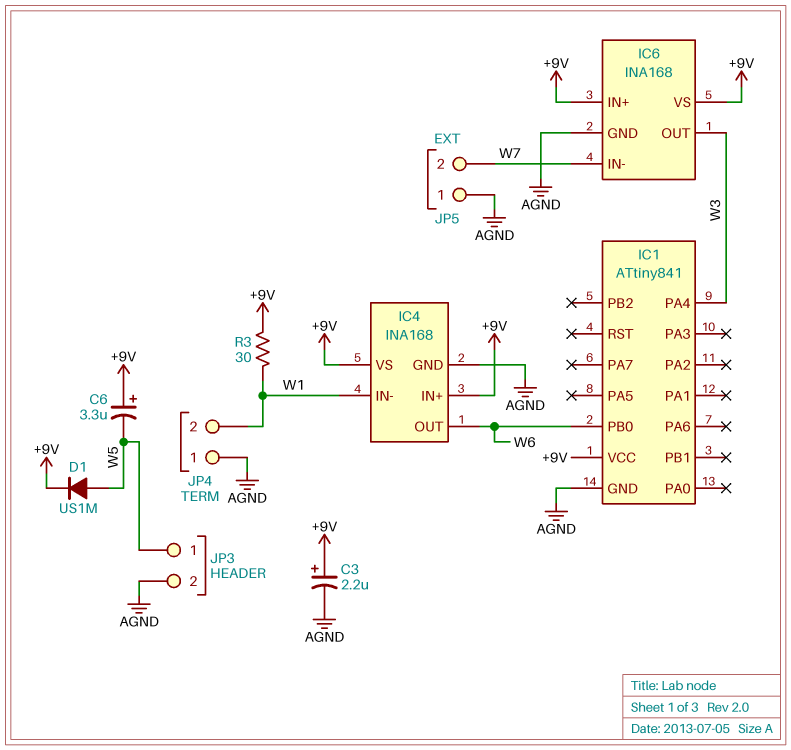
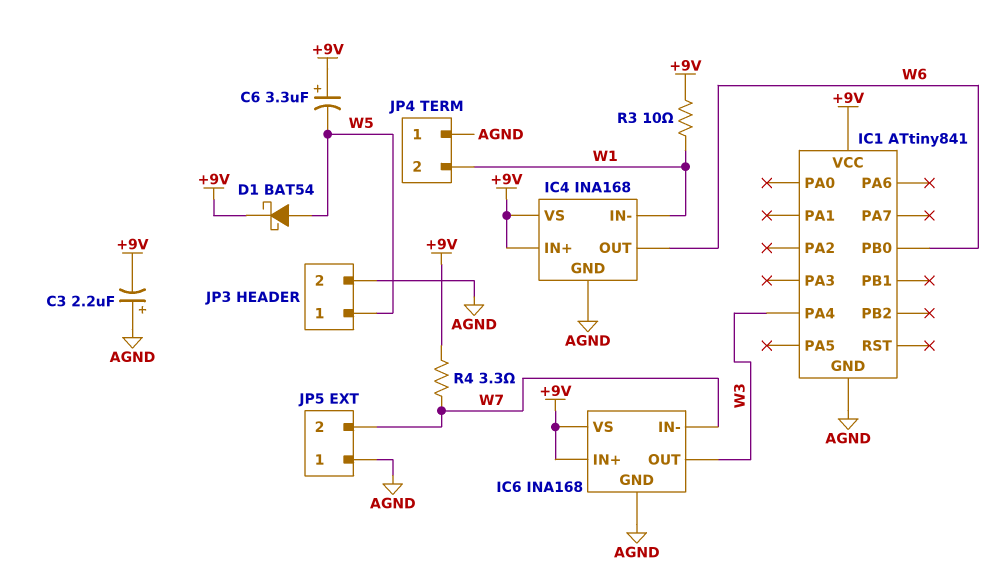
C3: 2.2uF (plus +9V, minus AGND) -> 2.2uF (plus AGND, minus +9V)
D1: diode US1M (A W5, K +9V) -> schottky BAT54 (A W5, K +9V)
R3: 30 (+9V, W1) -> 10 (+9V, W1)
R4: none -> 3.3 (+9V, W7)

